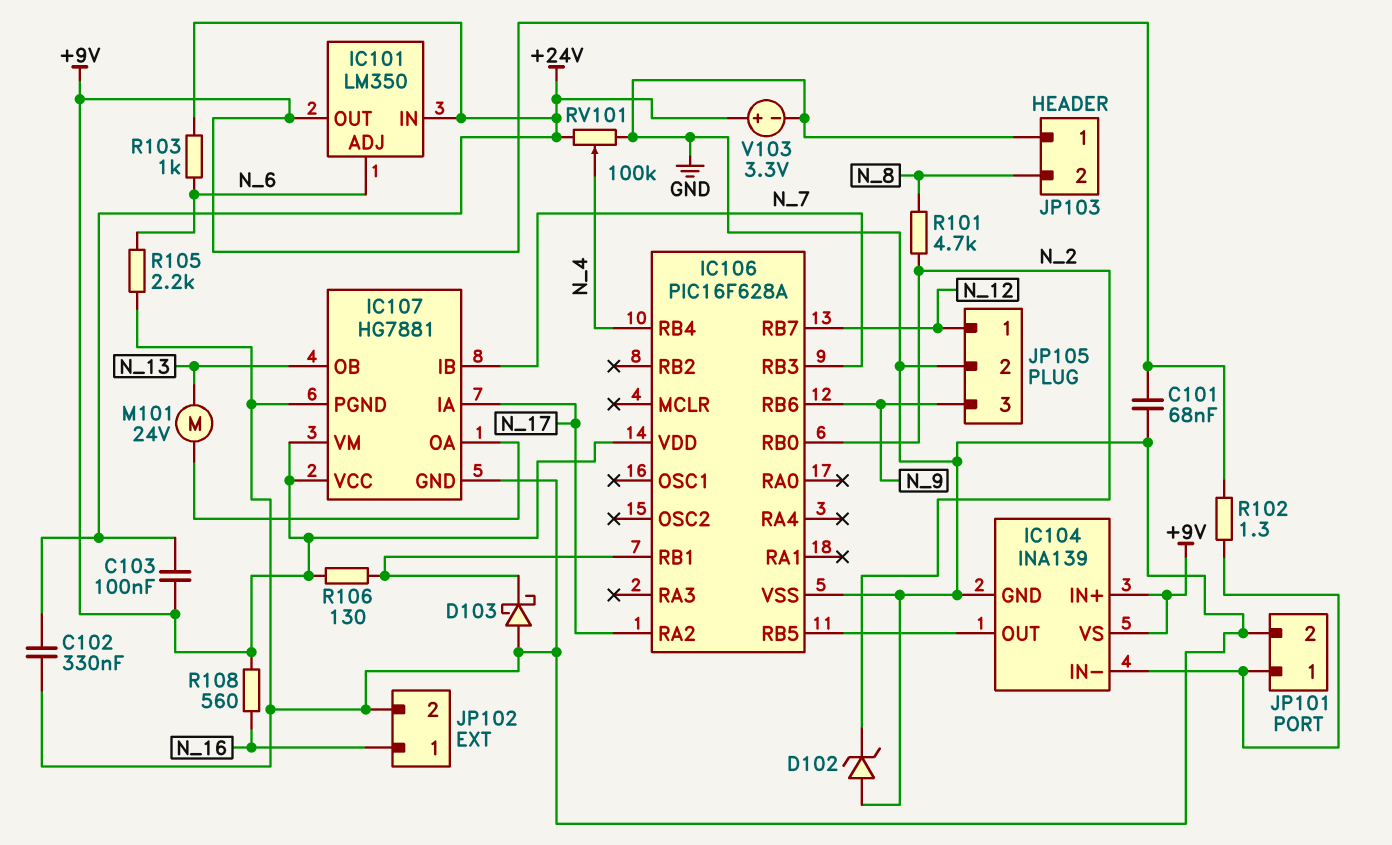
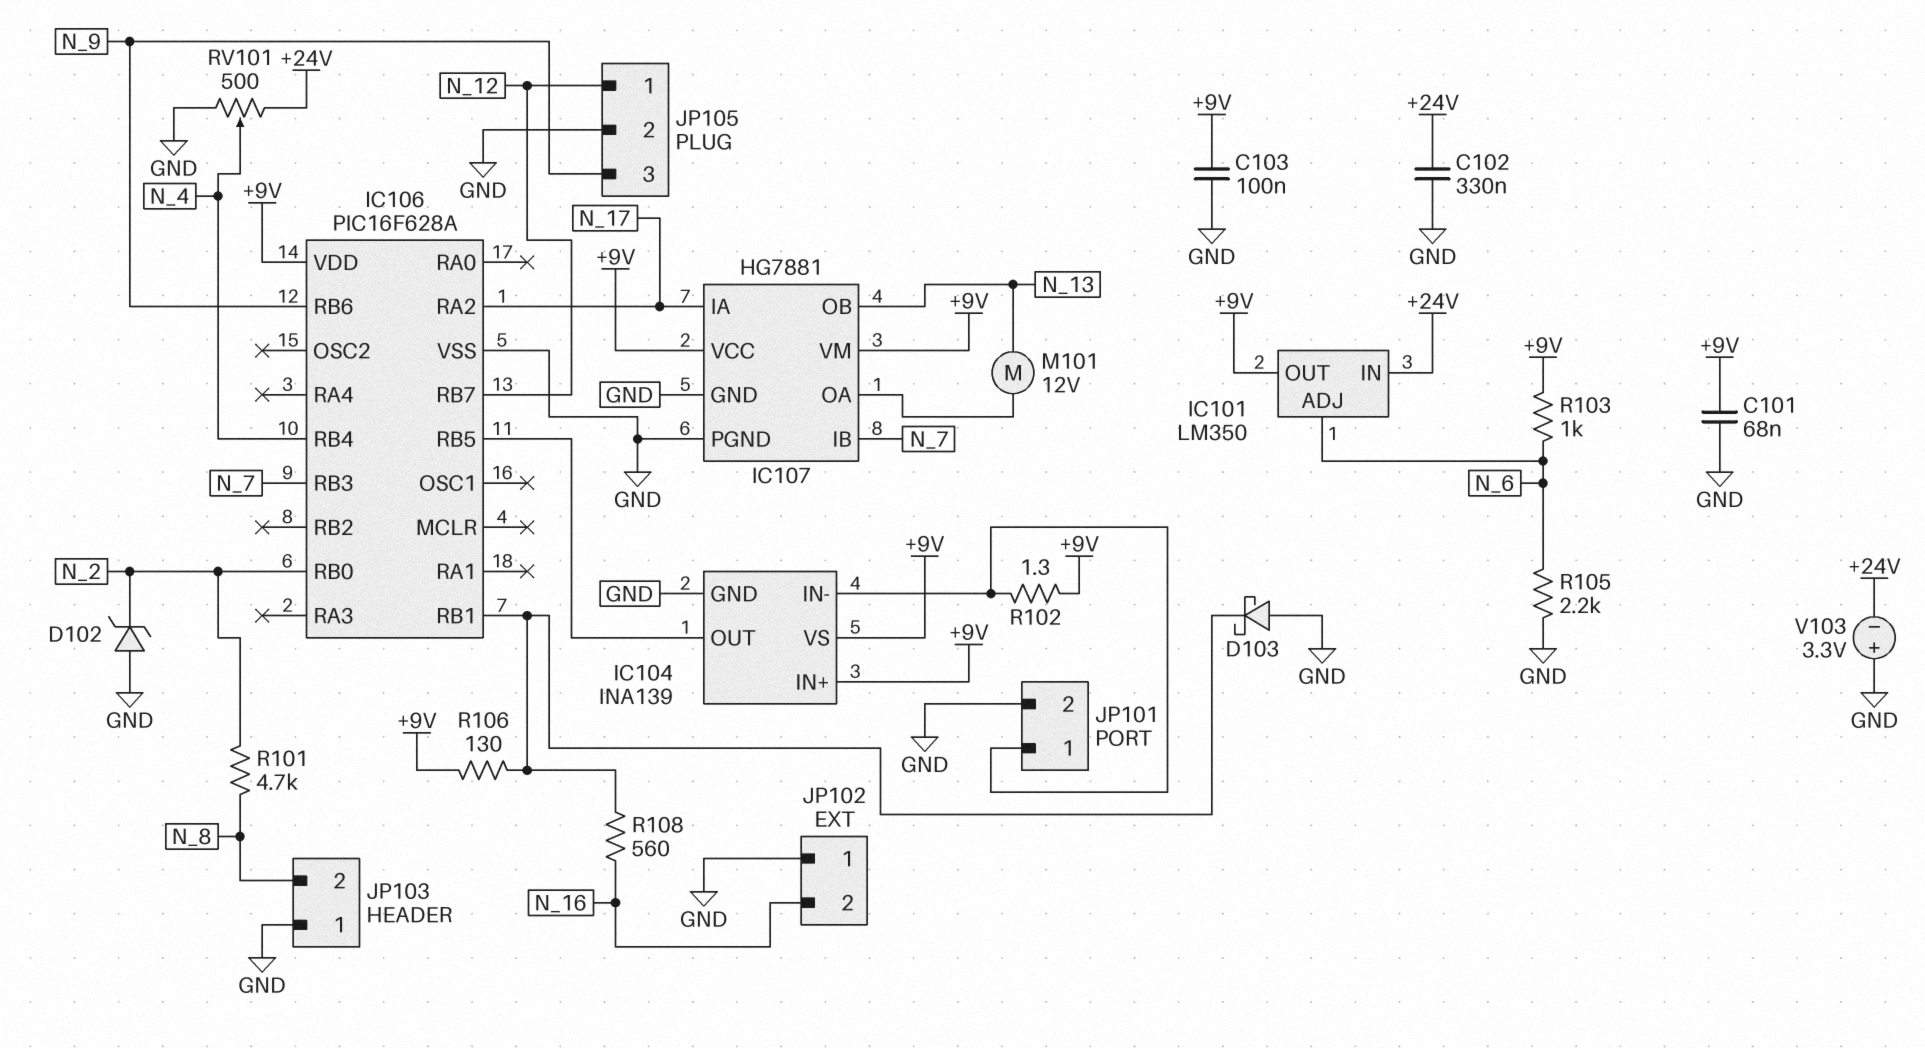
C103: 100nF (+9V, +24V) -> 100nF (+9V, GND)
JP102 pin 1: N_16 -> GND
JP102 pin 2: GND -> N_16
M101: motor 24V (IC107/OA, N_13) -> motor 12V (IC107/OA, N_13)
R103: 1k (+24V, N_6) -> 1k (+9V, N_6)
R108: 560 (+9V, N_16) -> 560 (IC106/RB1, N_16)
RV101: 100k (+24V, GND, wiper N_4) -> 500 (+24V, GND, wiper N_4)
V103: 3.3V (plus +24V, minus GND) -> 3.3V (plus GND, minus +24V)

